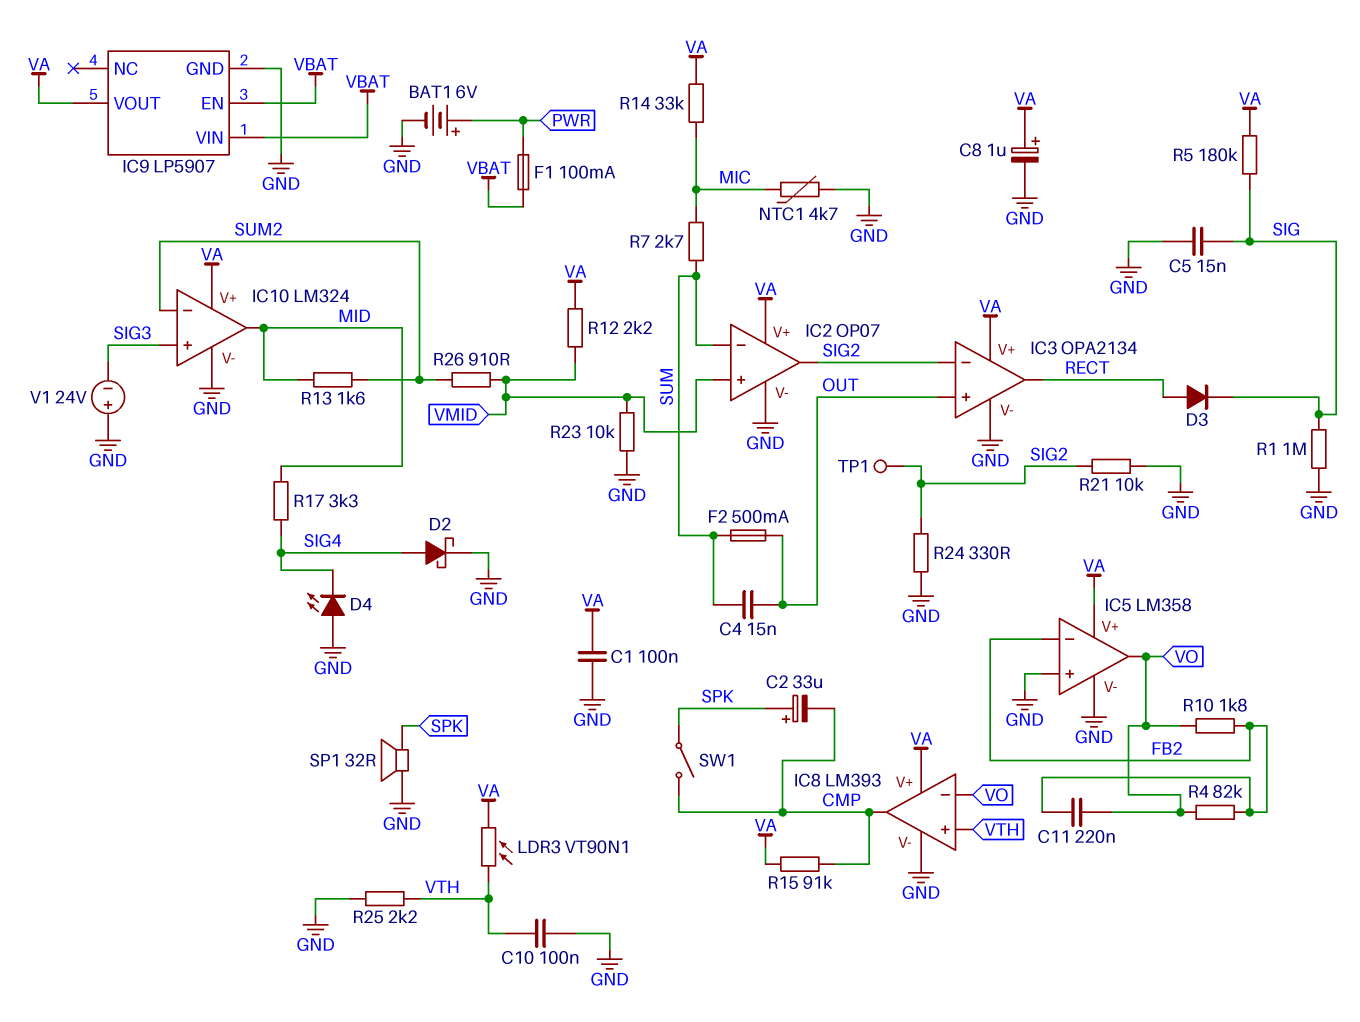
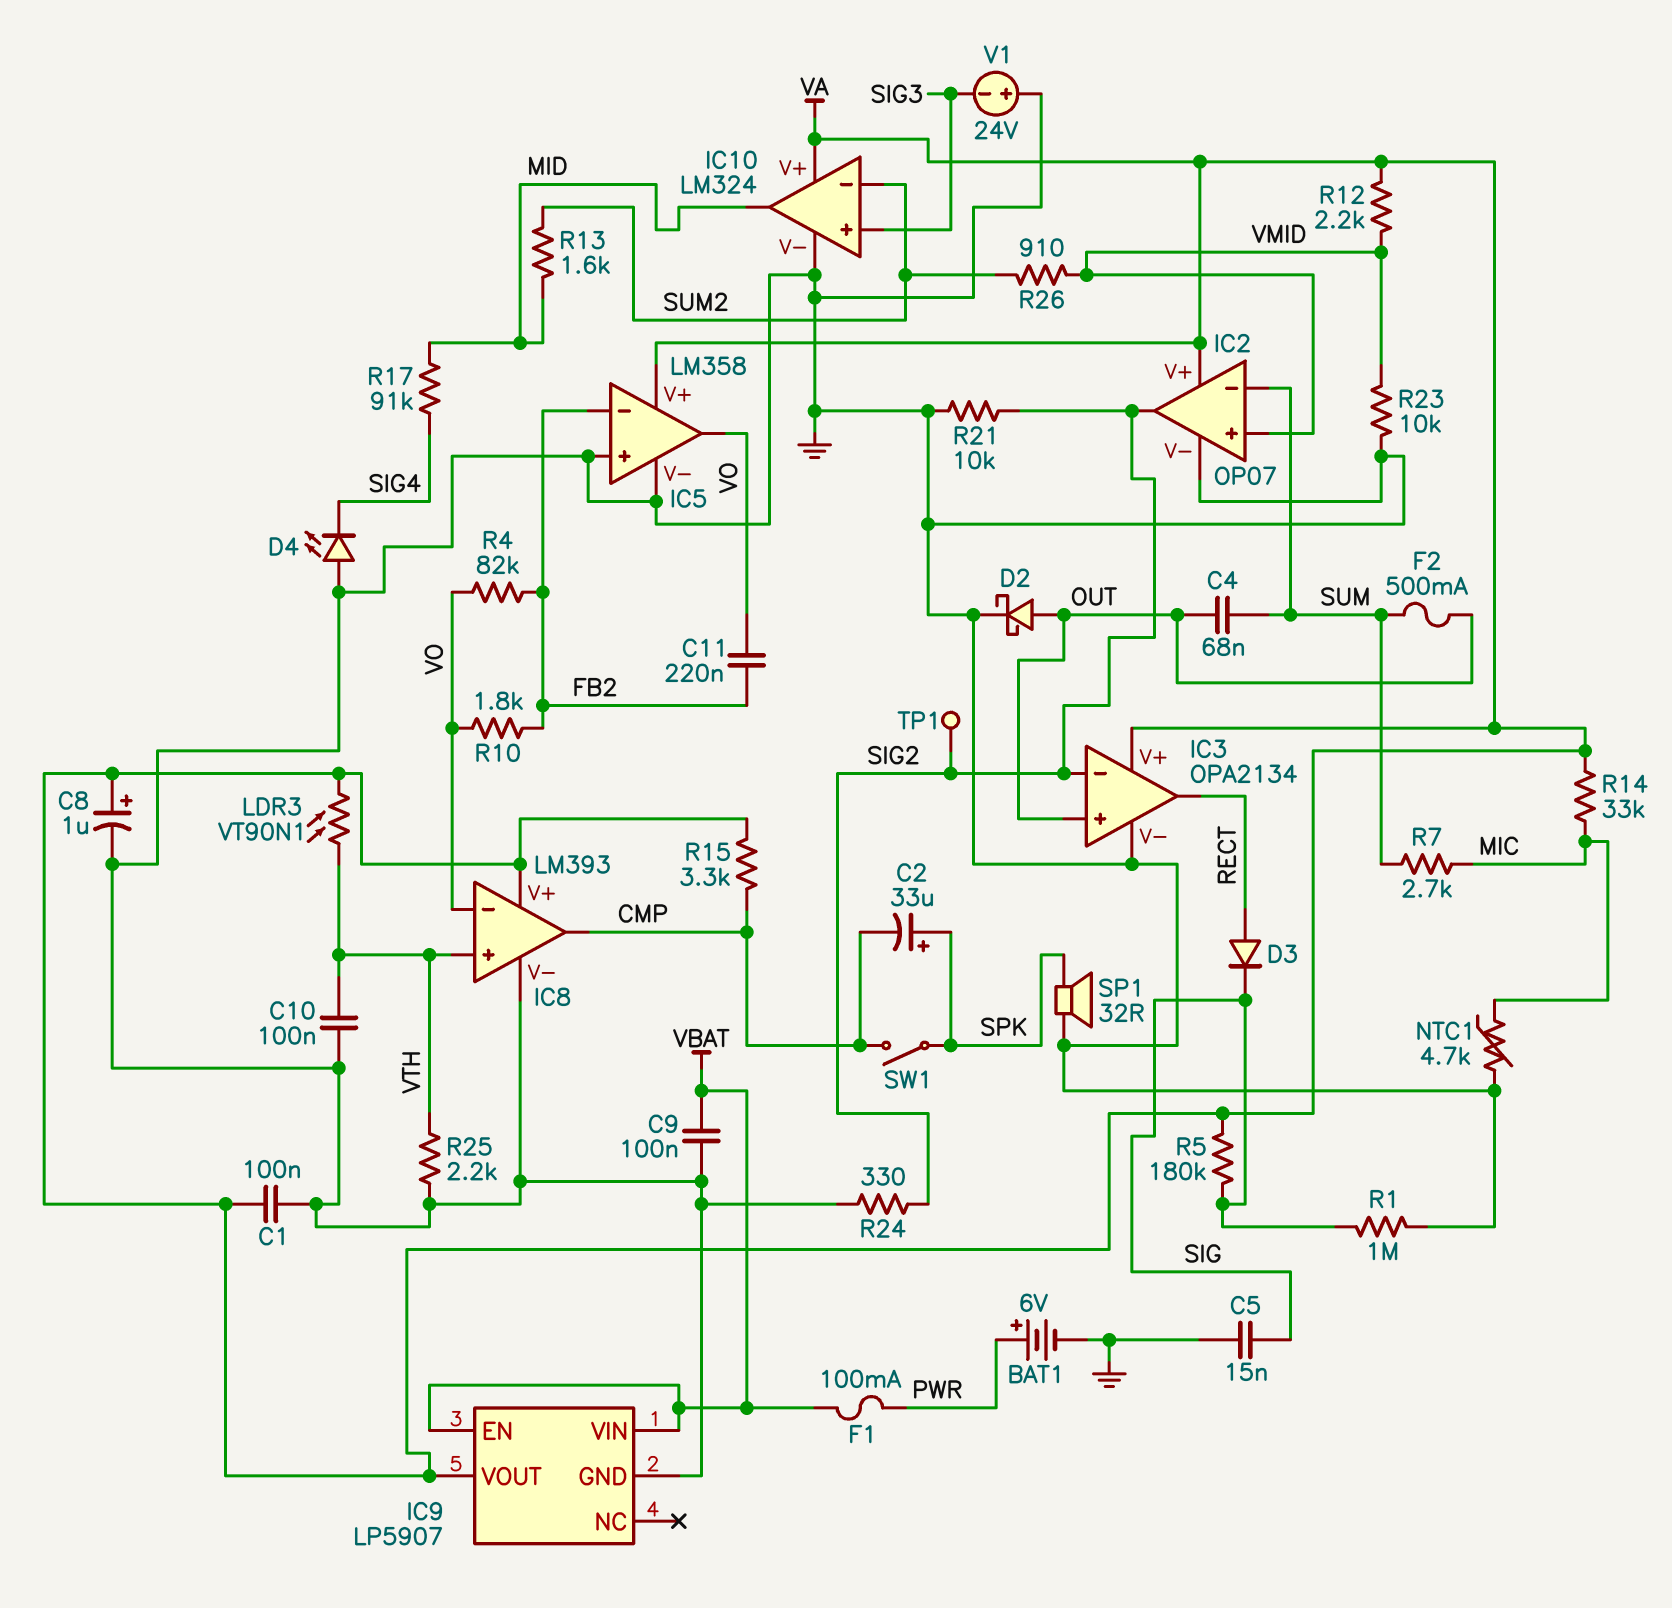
C4: 15nF (OUT, SUM) -> 68nF (OUT, SUM)
C9: none -> 100nF (GND, VBAT)
D2: schottky (A SIG4, K GND) -> schottky (A OUT, K GND)
R15: 91k (CMP, VA) -> 3.3k (CMP, VA)
R17: 3.3k (MID, SIG4) -> 91k (MID, SIG4)

